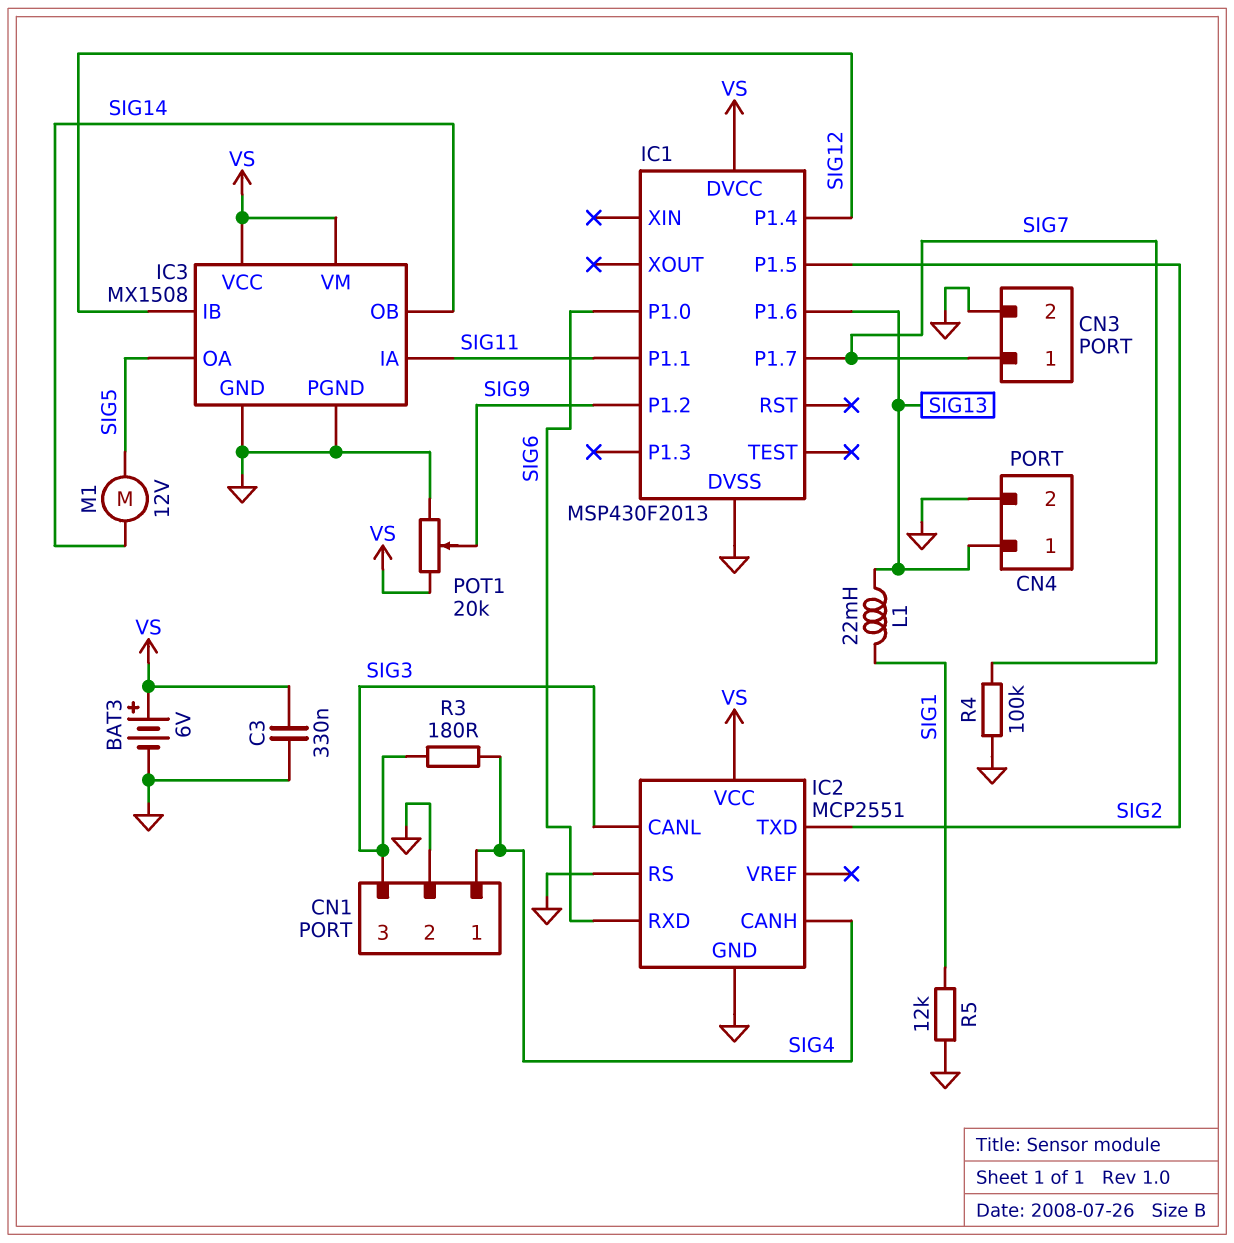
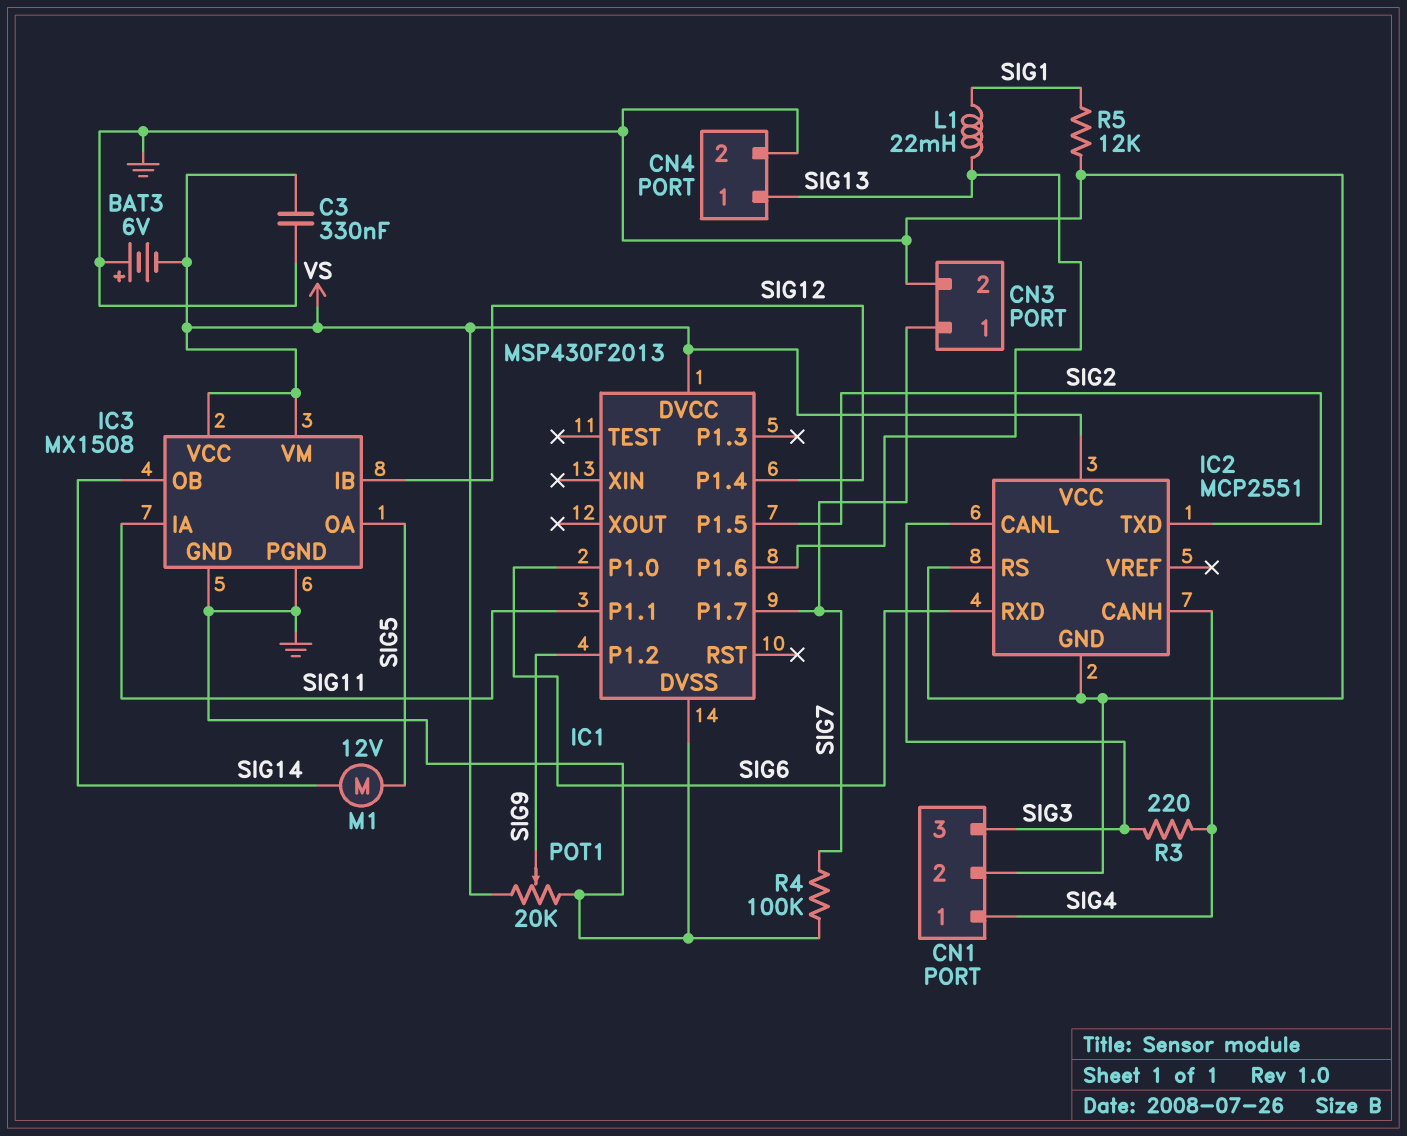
BAT3: 6V (plus VS, minus GND) -> 6V (plus GND, minus VS)
R3: 180 (SIG3, SIG4) -> 220 (SIG3, SIG4)

